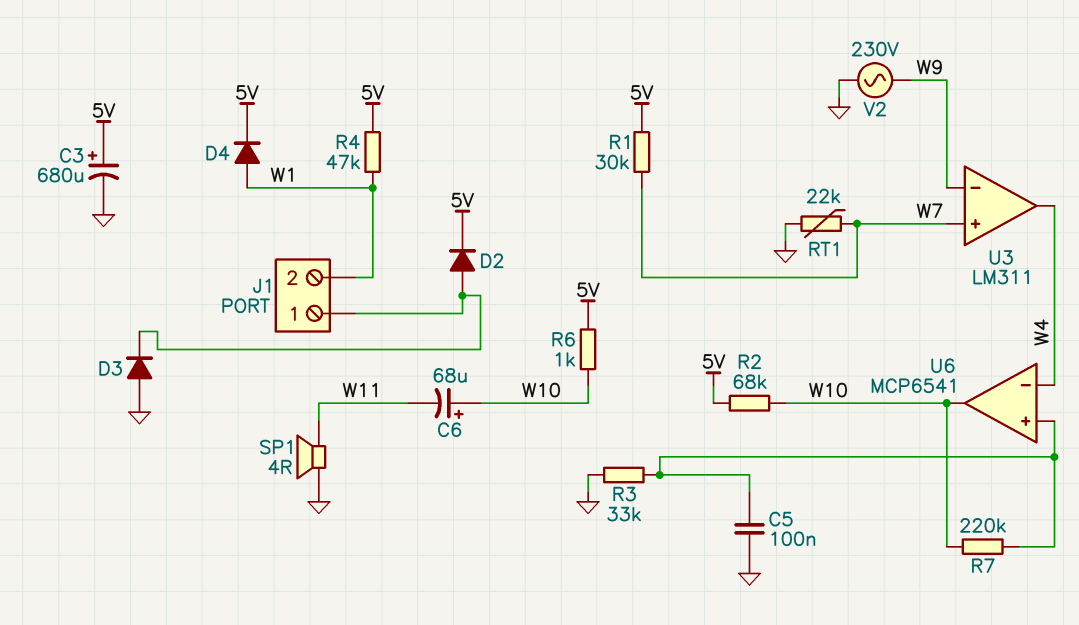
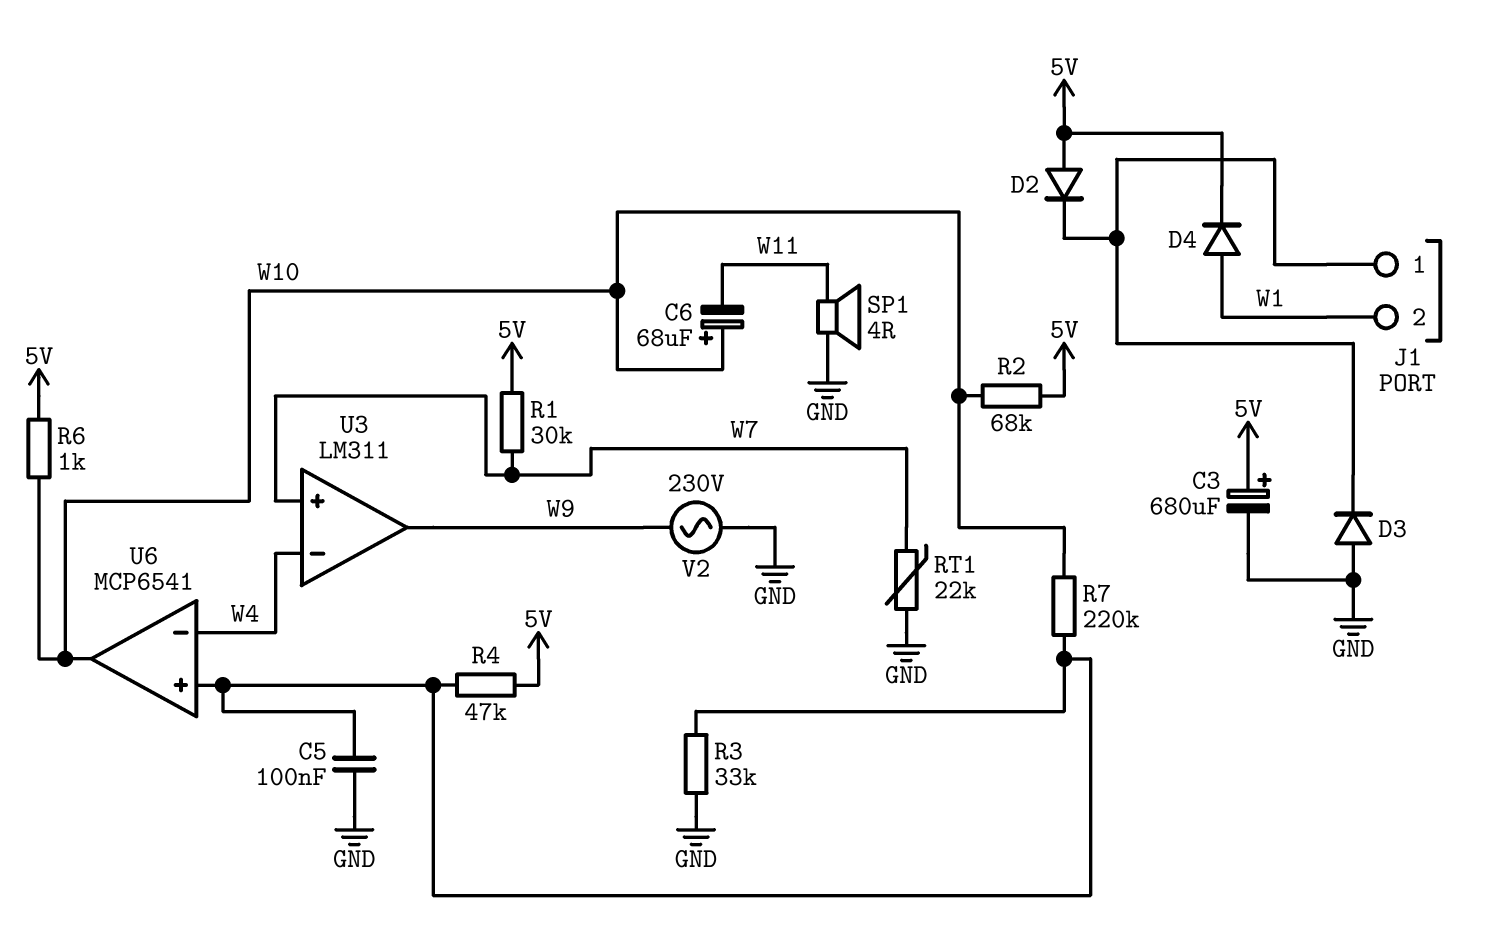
D2: diode (A J1/1, K 5V) -> diode (A 5V, K J1/1)
R4: 47k (5V, W1) -> 47k (5V, U6/in+)
U3 pin in-: W9 -> W4
U3 pin out: W4 -> W9

